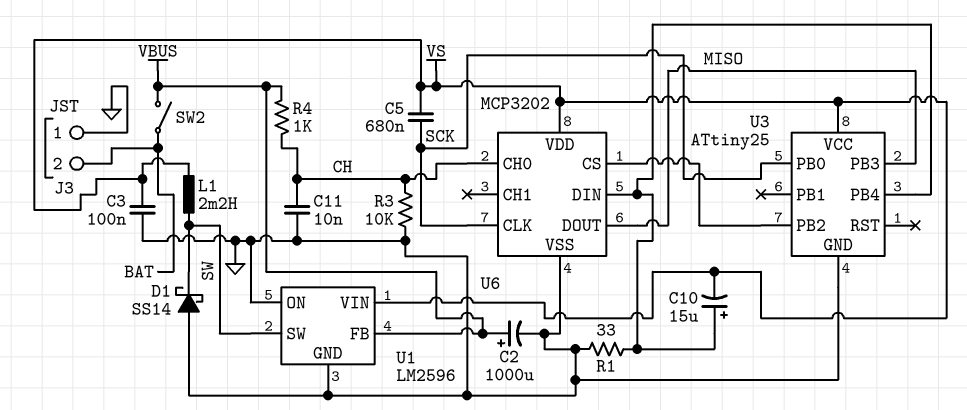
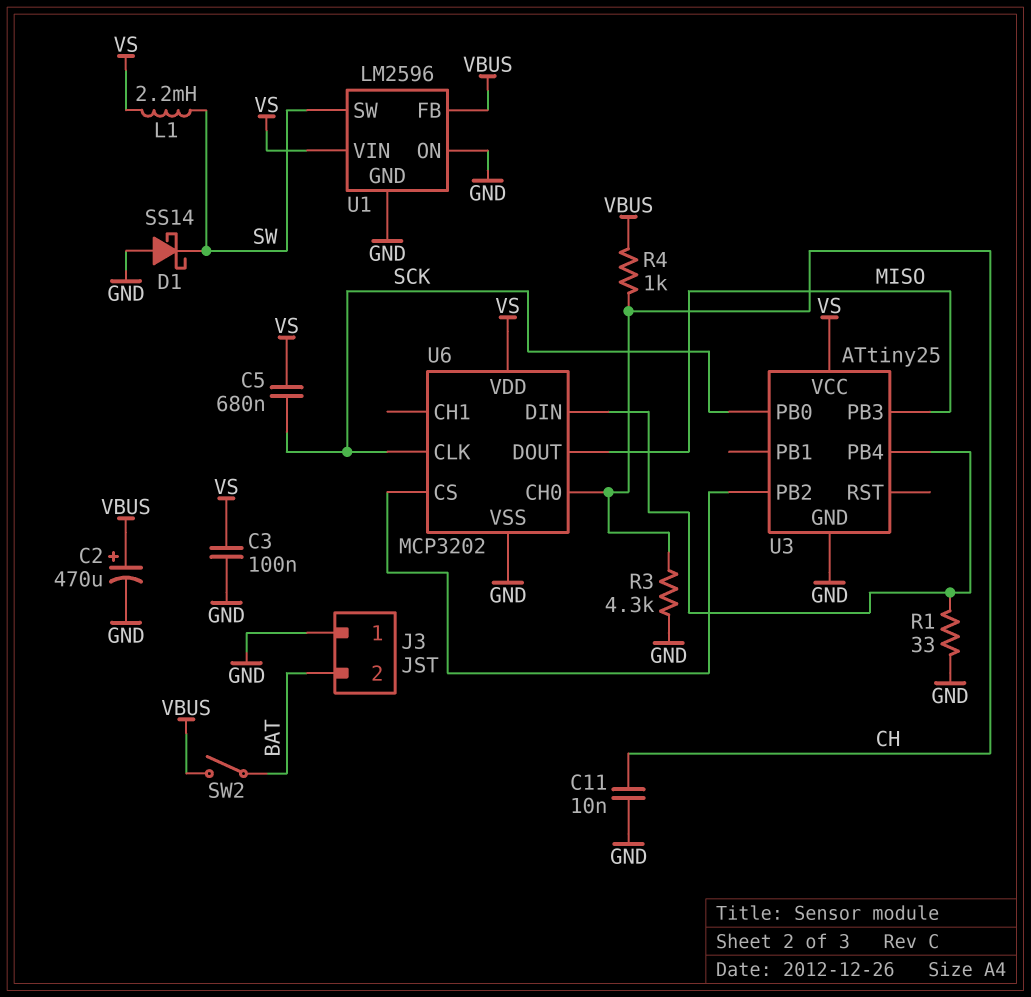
C2: 1000uF (plus VBUS, minus GND) -> 470uF (plus VBUS, minus GND)
C10: 15uF (plus U3/PB4, minus VS) -> none
R3: 10k (CH, GND) -> 4.3k (CH, GND)

